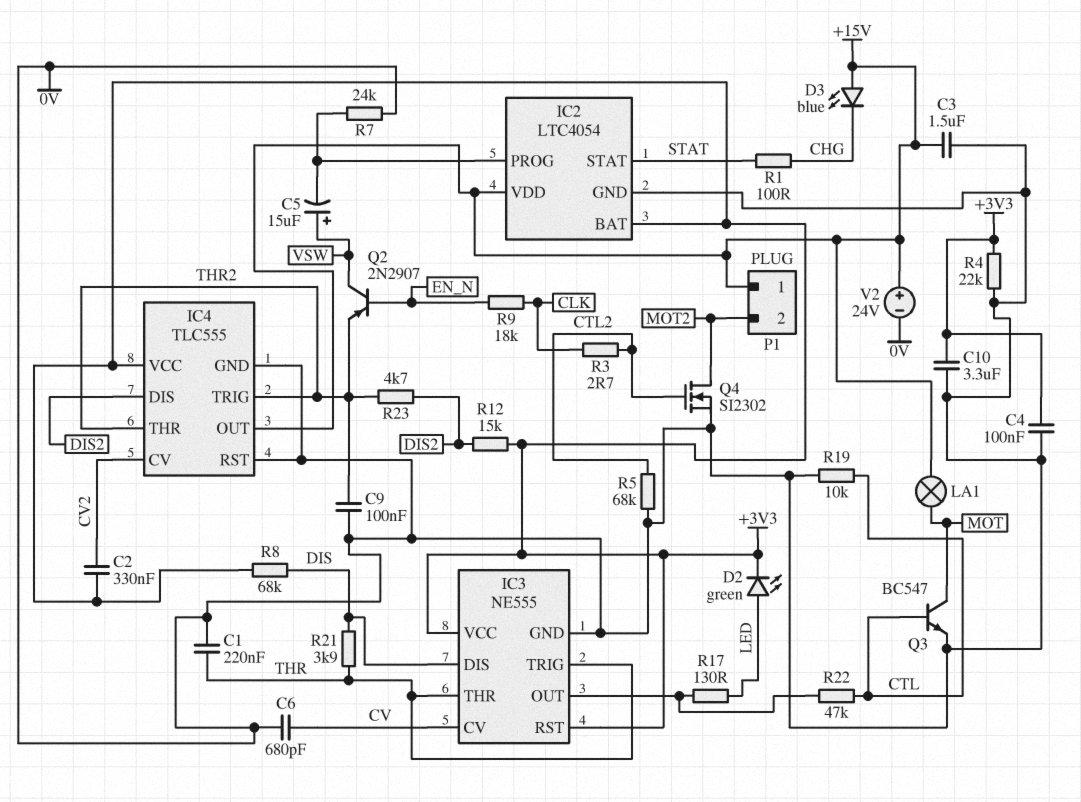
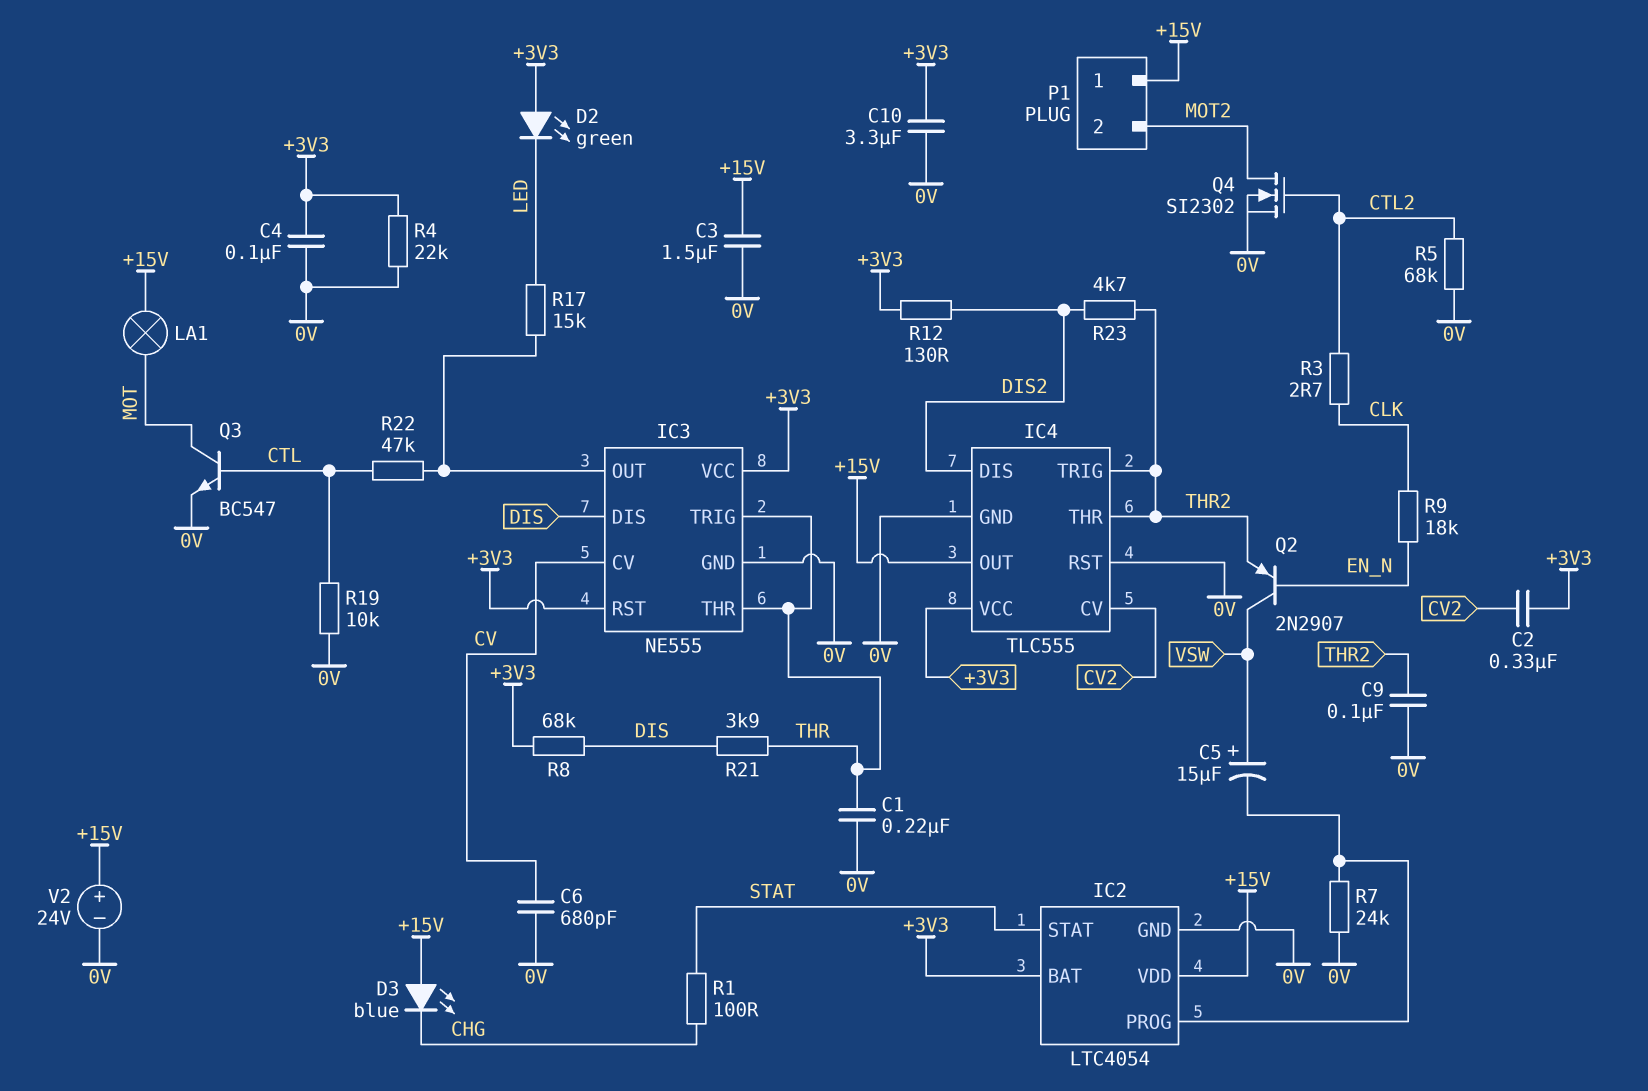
D2: LED green (A LED, K +3V3) -> LED green (A +3V3, K LED)
R12: 15k (+3V3, DIS2) -> 130 (+3V3, DIS2)
R17: 130 (IC3/OUT, LED) -> 15k (IC3/OUT, LED)

